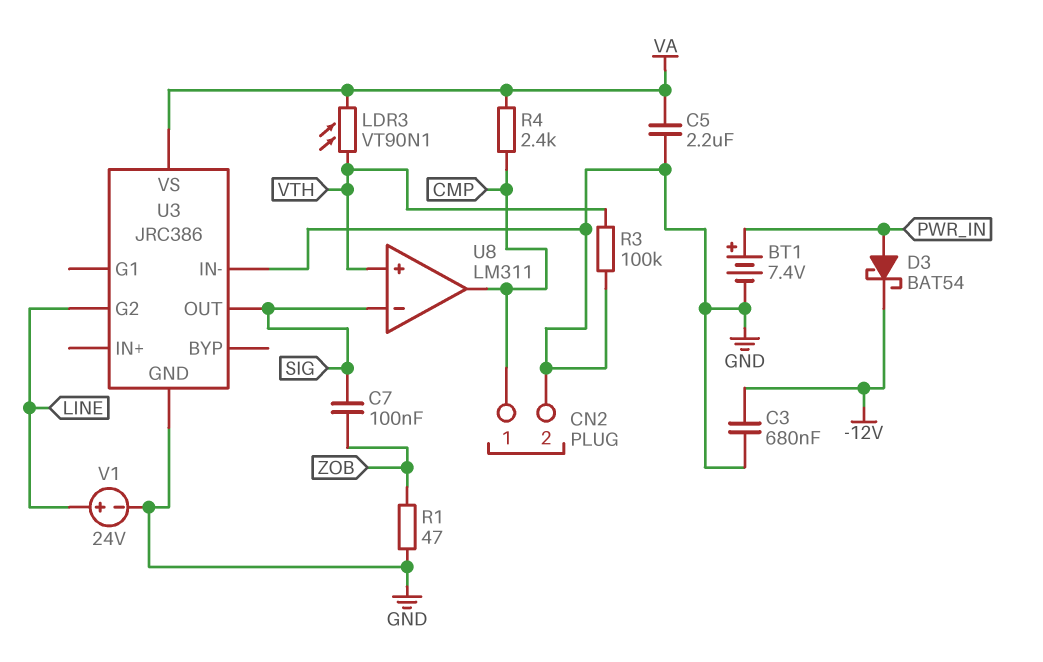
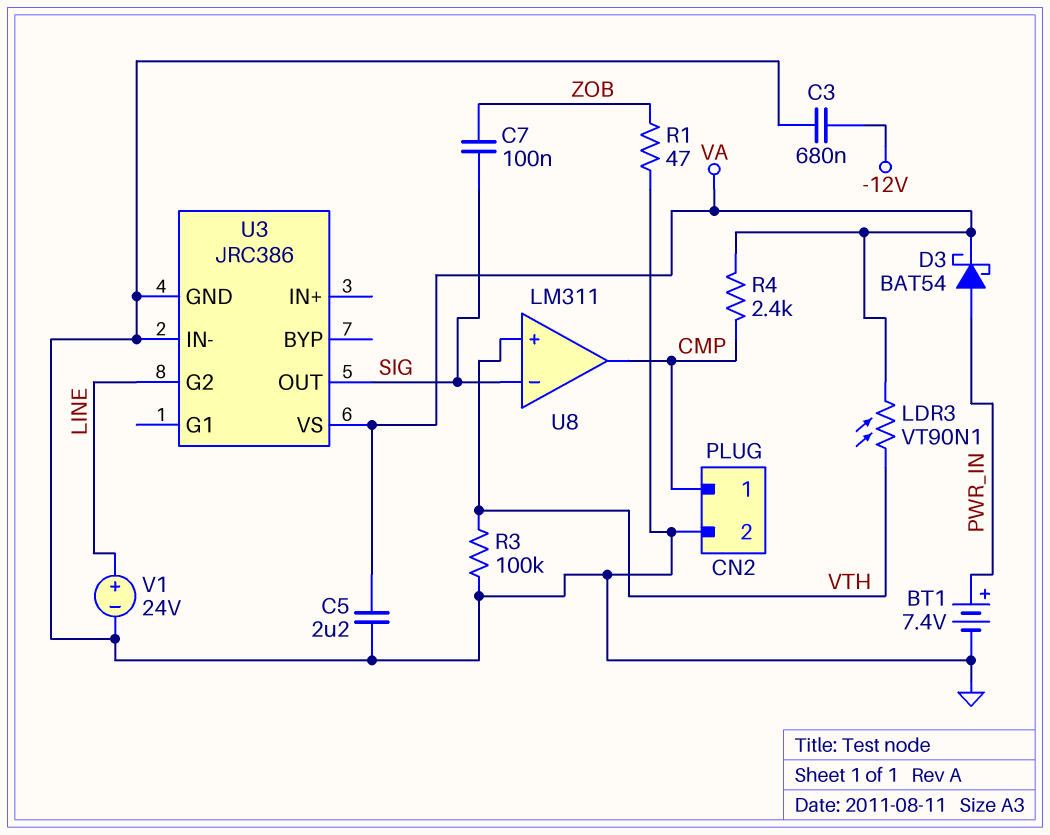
D3: schottky BAT54 (A PWR_IN, K -12V) -> schottky BAT54 (A PWR_IN, K VA)

